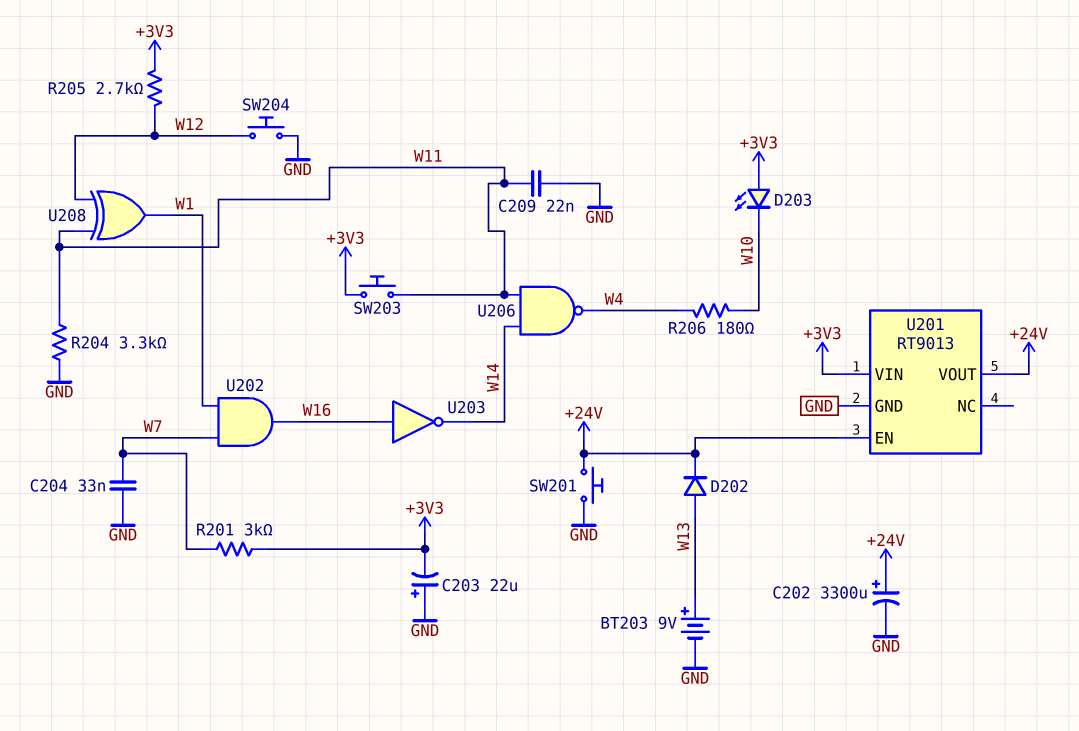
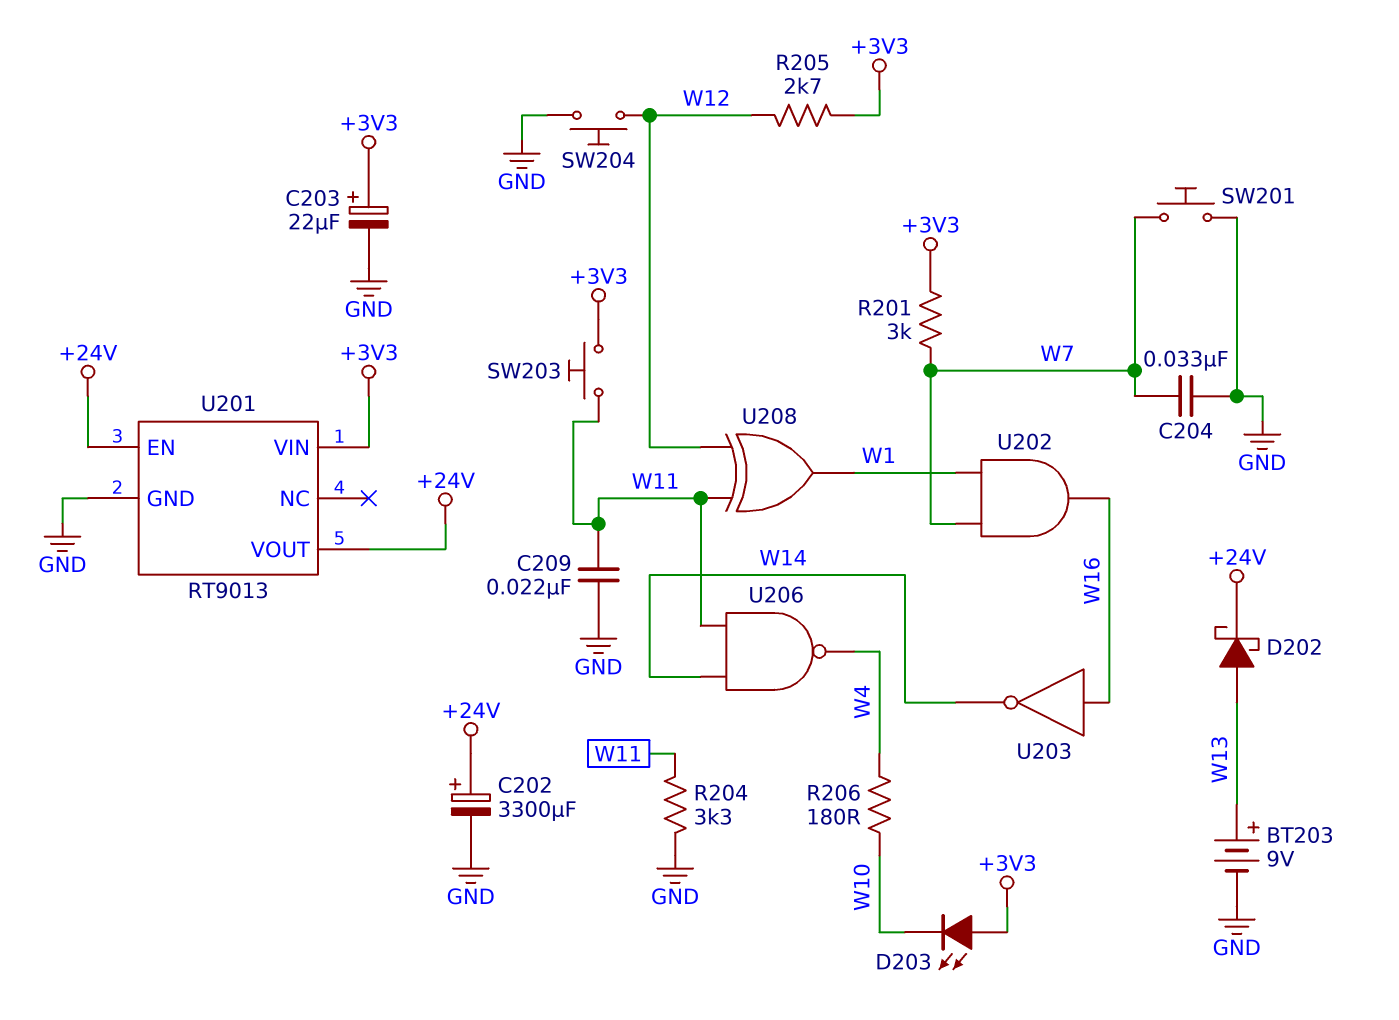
C203: 22uF (plus GND, minus +3V3) -> 22uF (plus +3V3, minus GND)
D202: diode (A W13, K +24V) -> schottky (A W13, K +24V)
SW201: button (+24V, GND) -> button (GND, W7)

